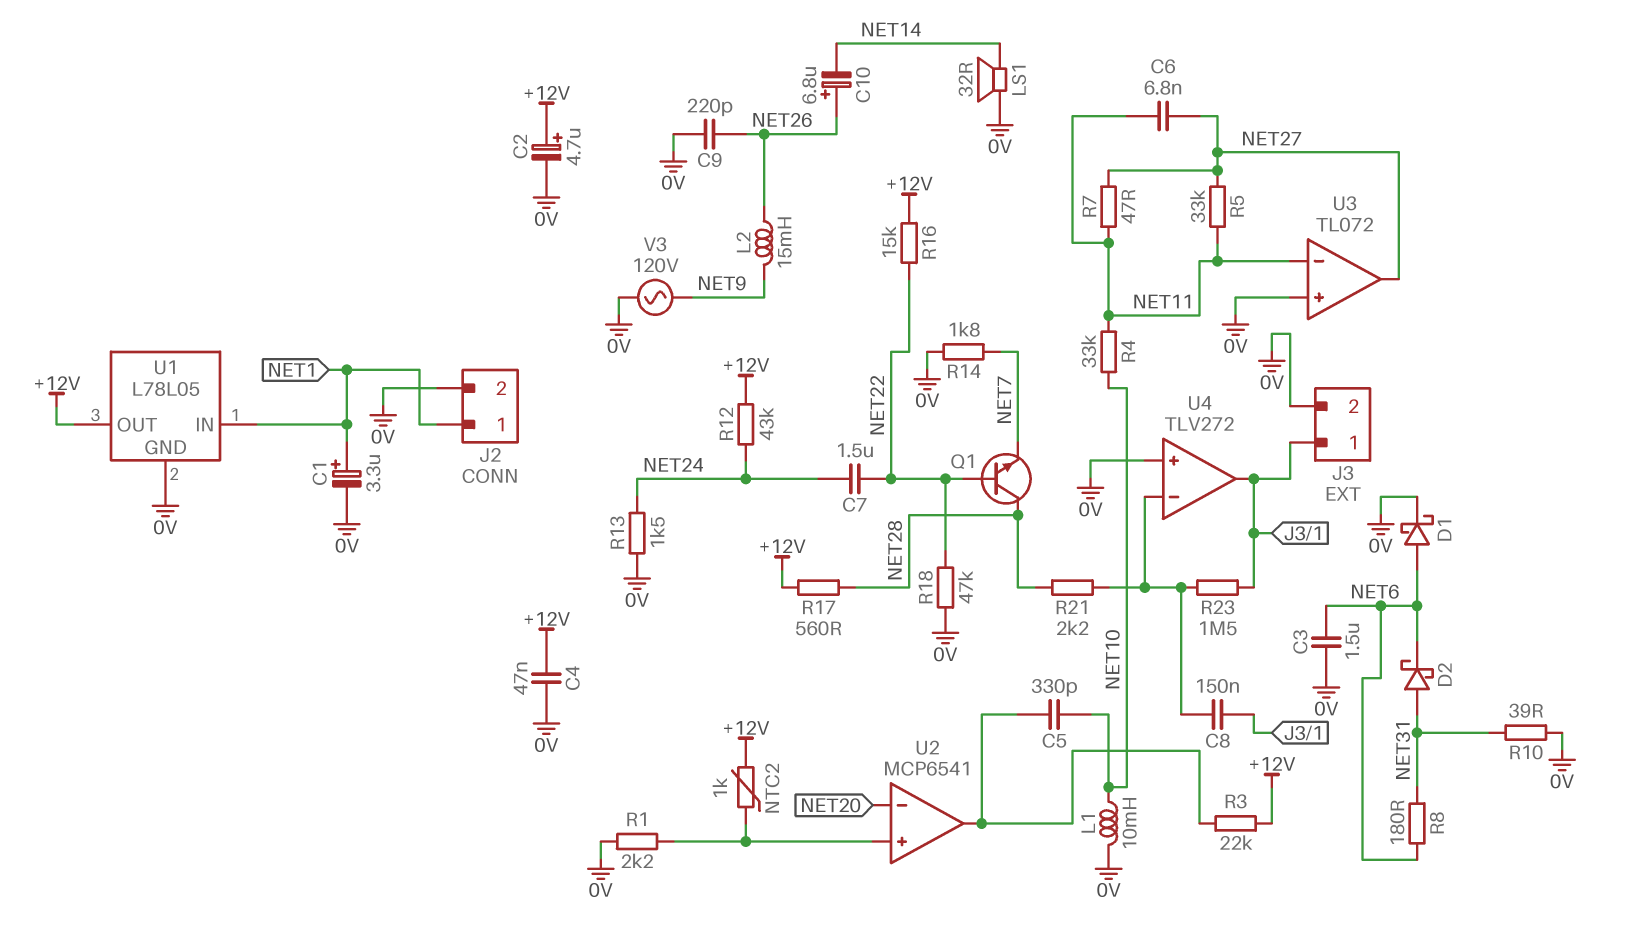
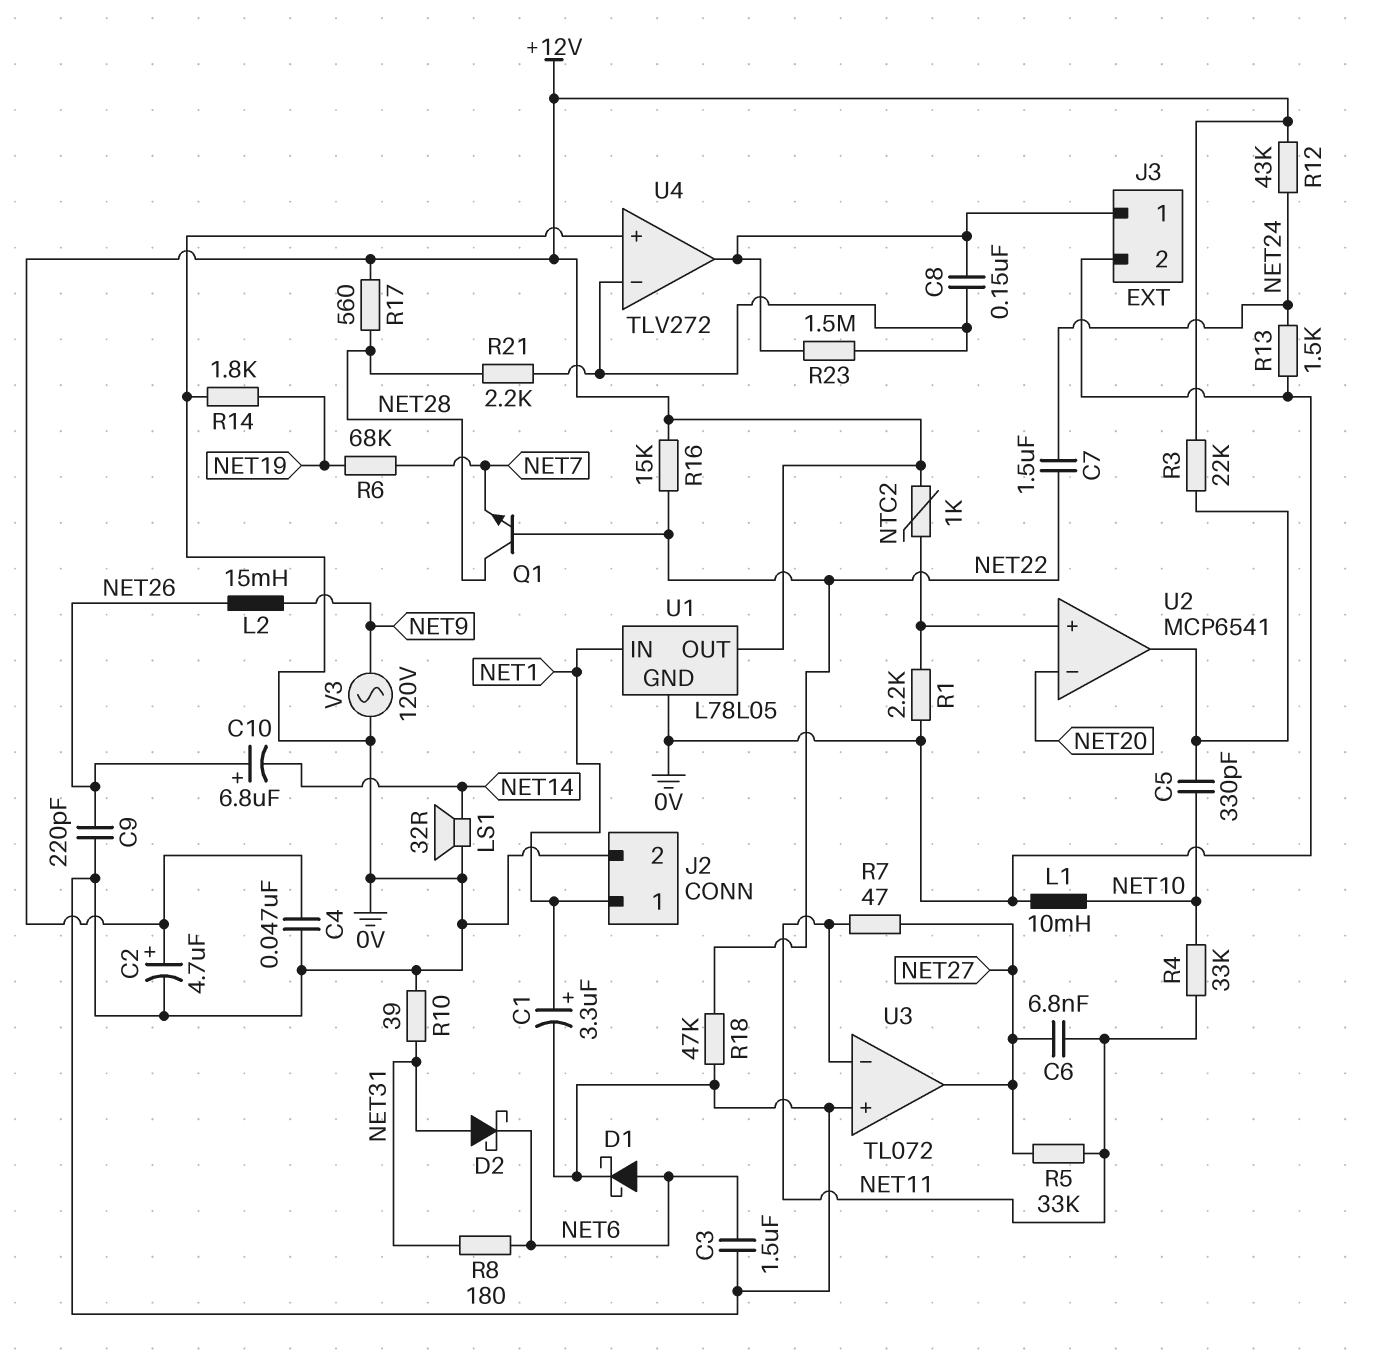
R6: none -> 68k (NET7, NET19)
R14: 1.8k (0V, NET7) -> 1.8k (0V, NET19)

